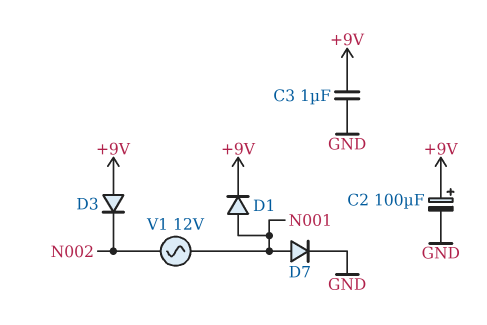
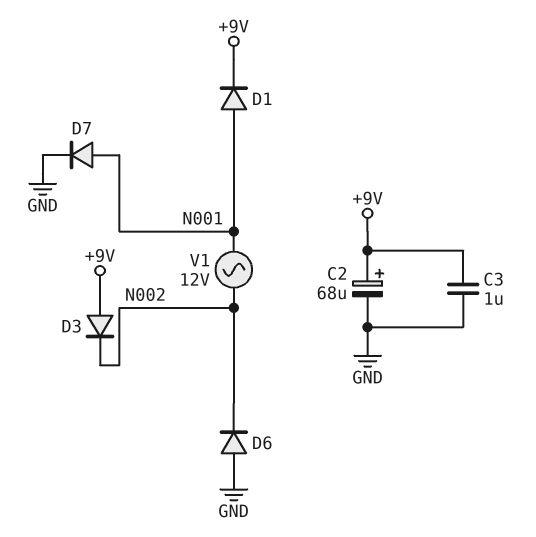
C2: 100uF (plus +9V, minus GND) -> 68uF (plus +9V, minus GND)
D6: none -> diode (A GND, K N002)

